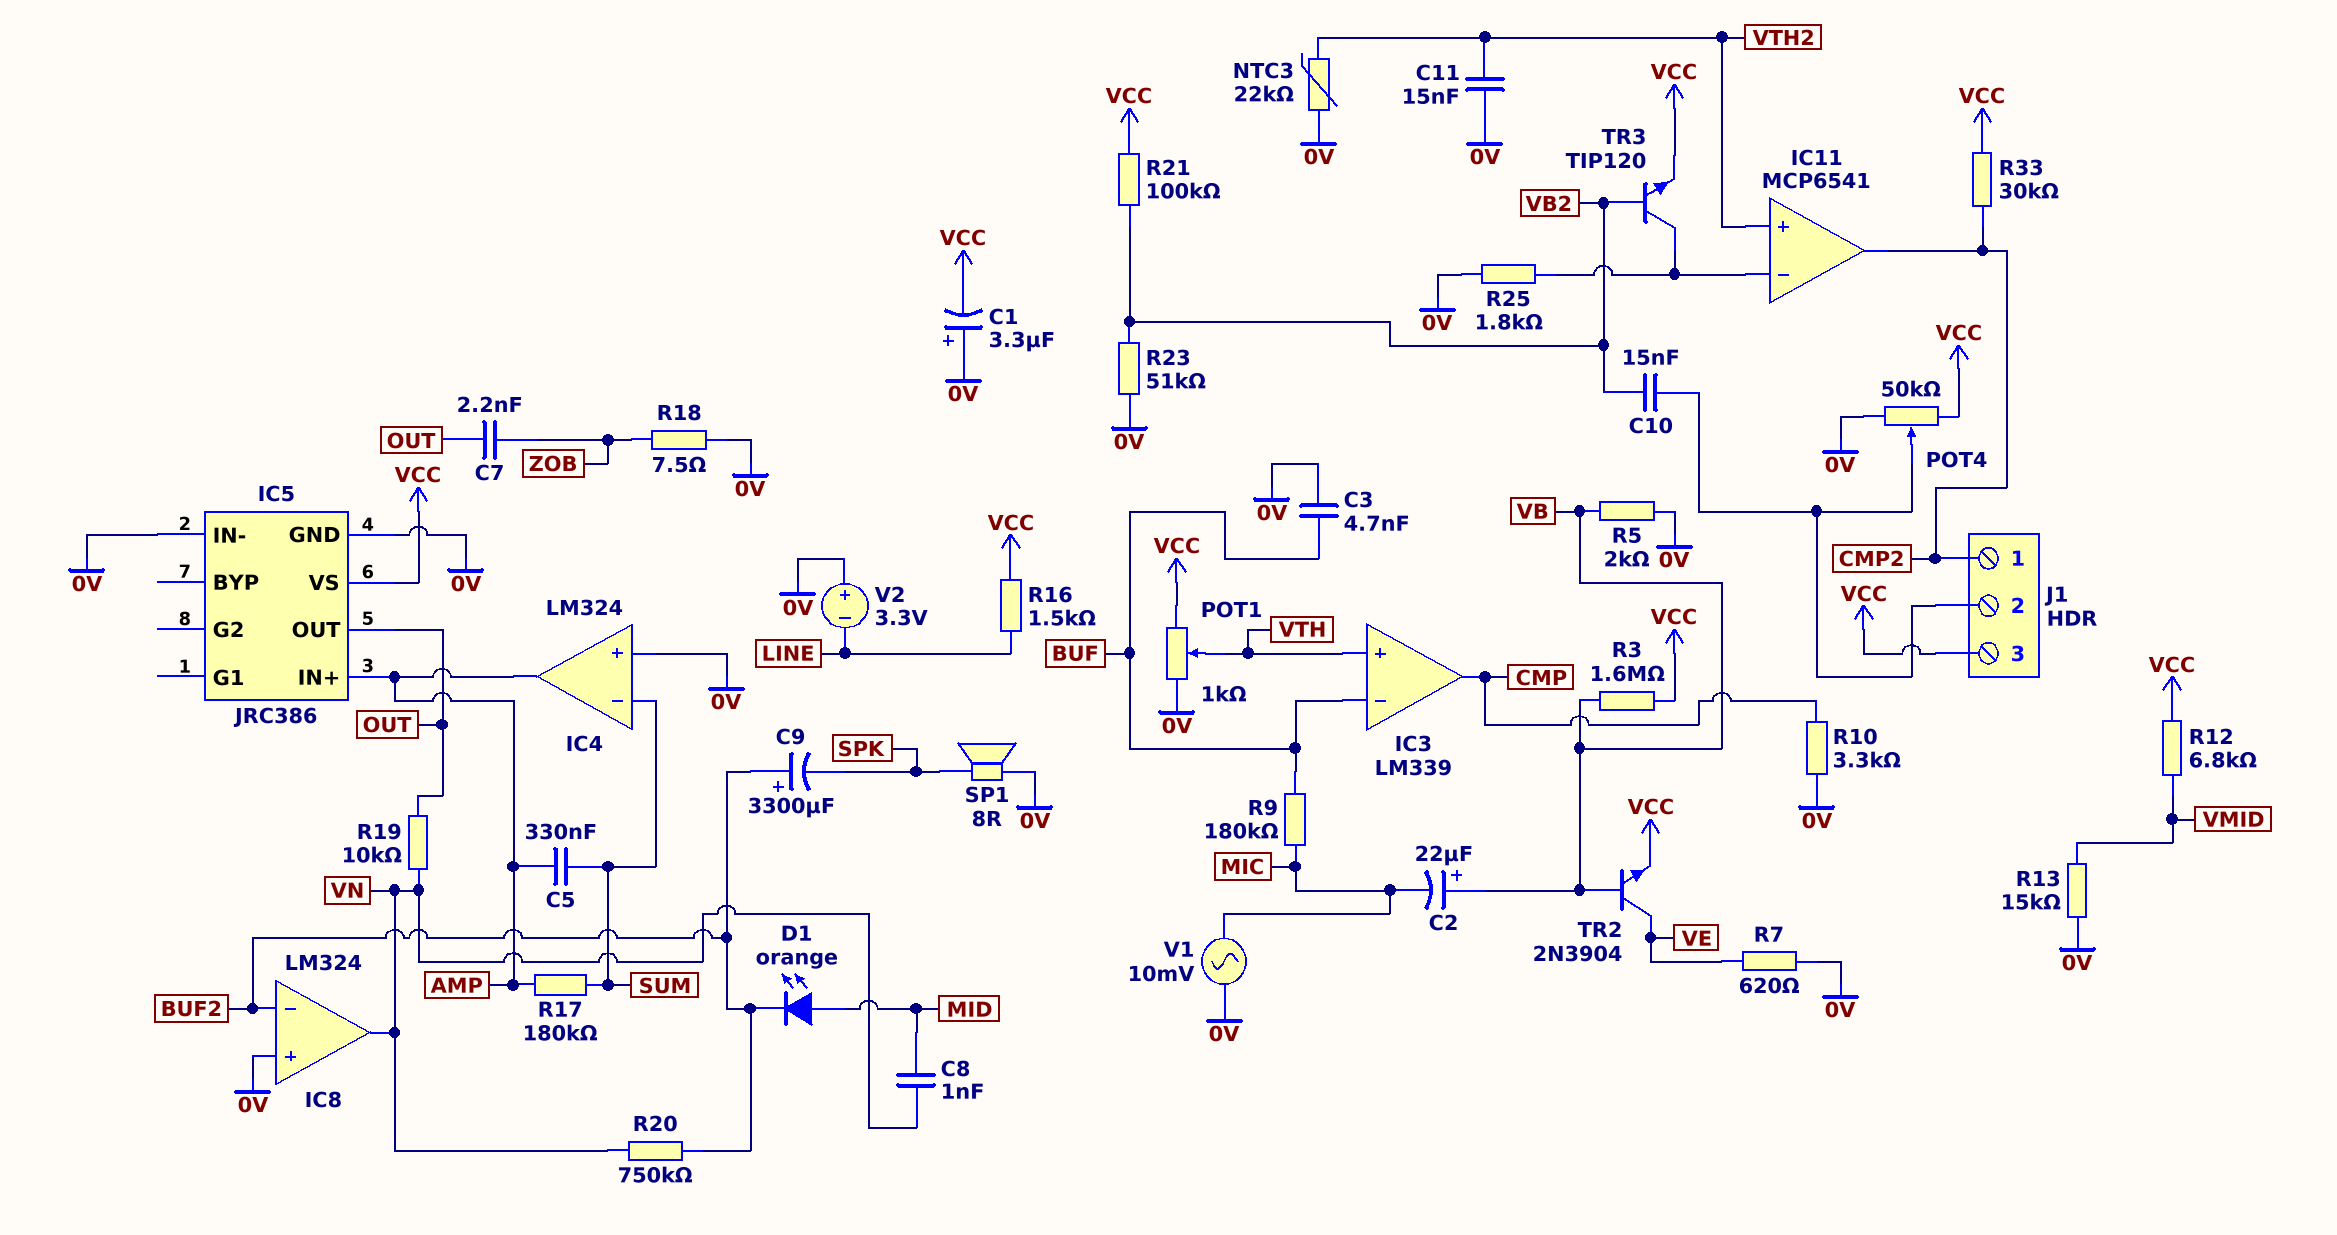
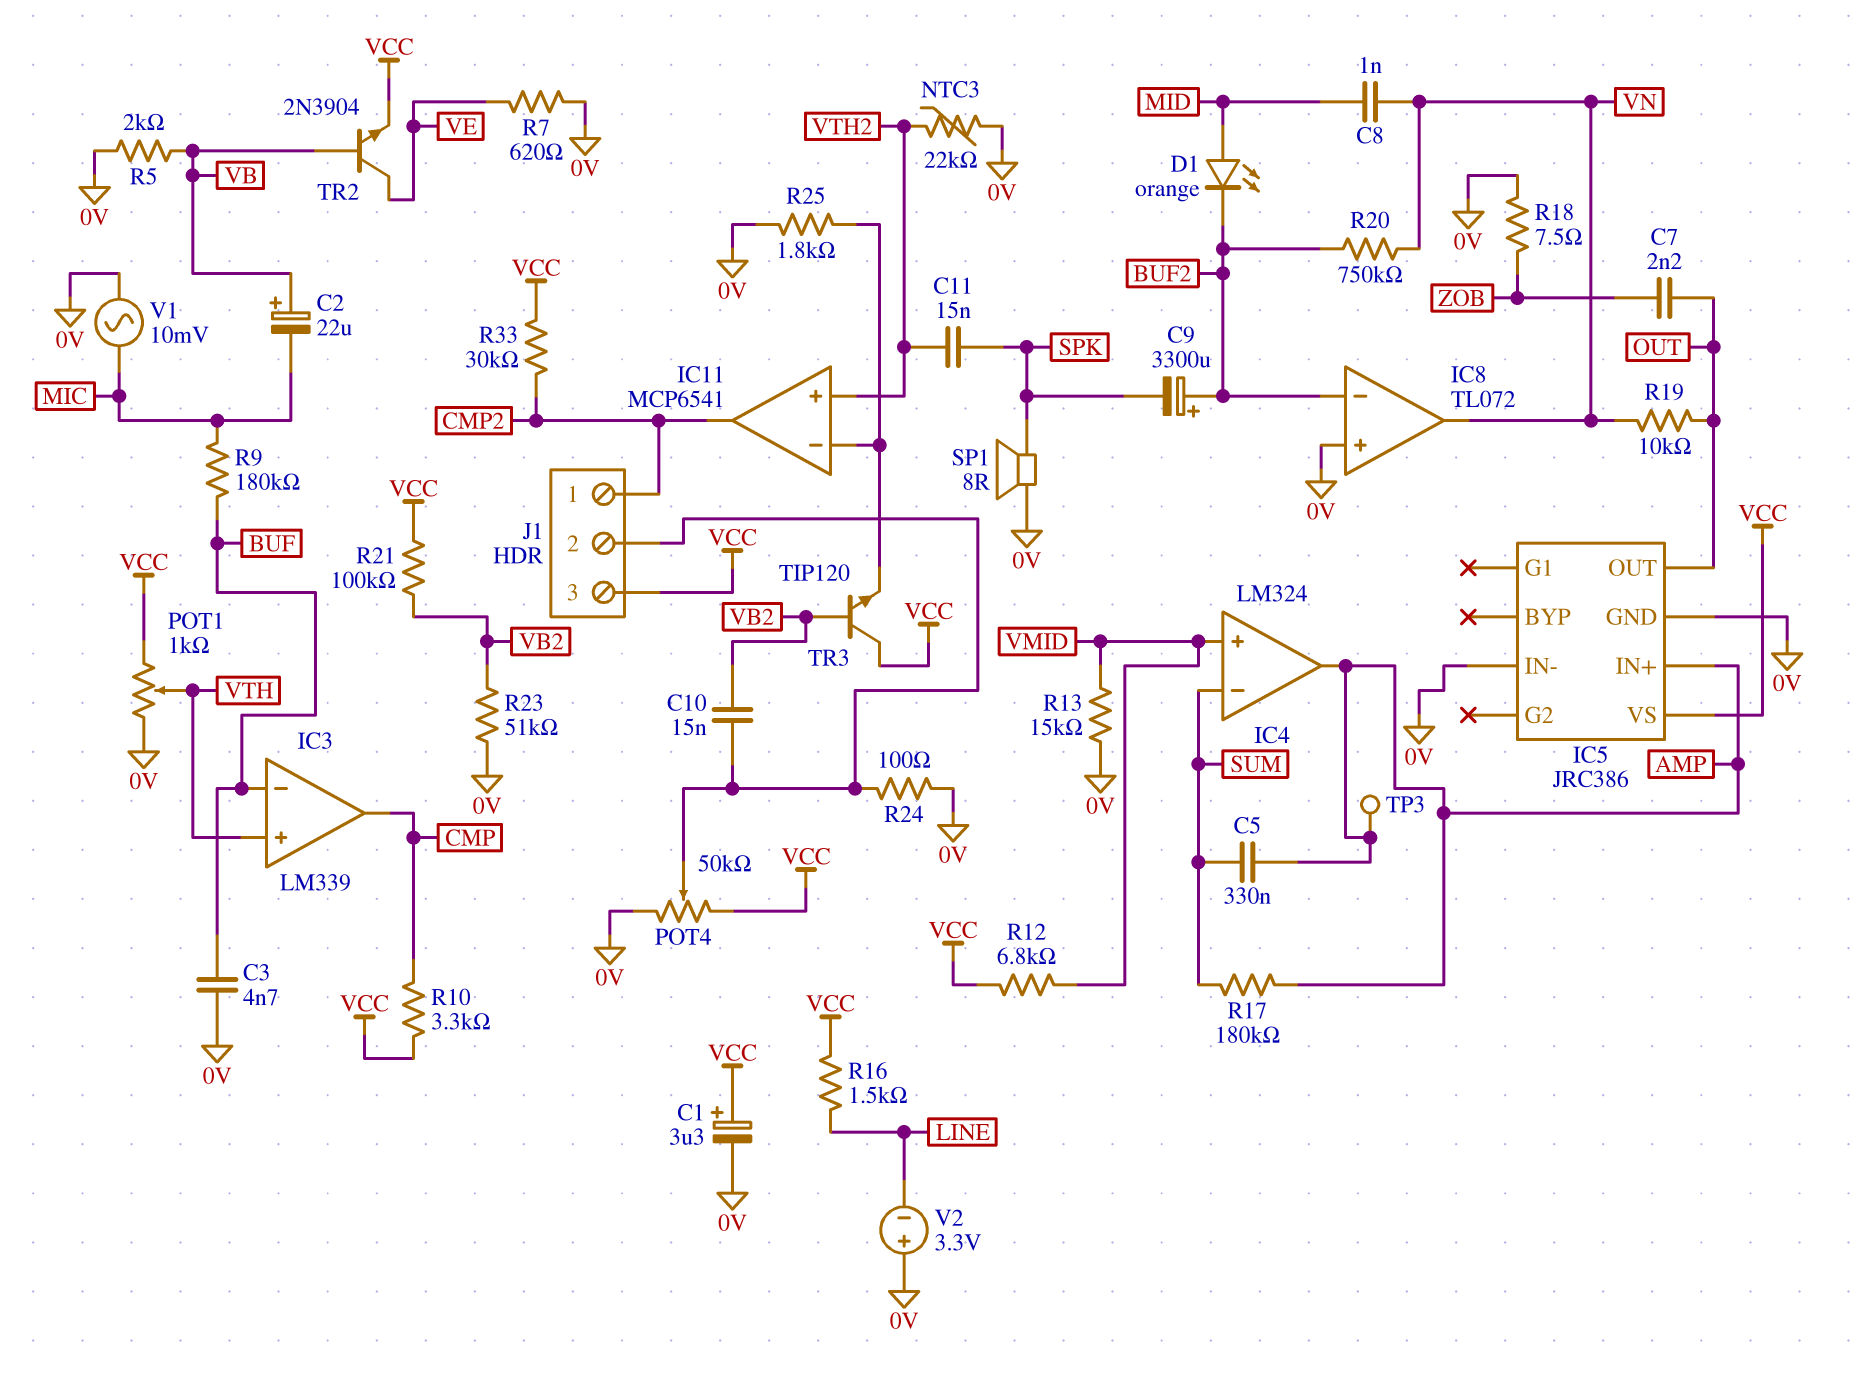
C1: 3.3uF (plus 0V, minus VCC) -> 3.3uF (plus VCC, minus 0V)
C11: 15nF (0V, VTH2) -> 15nF (SPK, VTH2)
IC4 pin in+: 0V -> VMID
IC8: LM324 -> TL072
R3: 1.6M (VB, VCC) -> none
R10: 3.3k (0V, CMP) -> 3.3k (CMP, VCC)
R24: none -> 100 (0V, J1/2)
TP3: none -> test point (AMP)
TR3: NPN TIP120 (B VB2, C IC11/in-, E VCC) -> NPN TIP120 (B VB2, C VCC, E IC11/in-)

